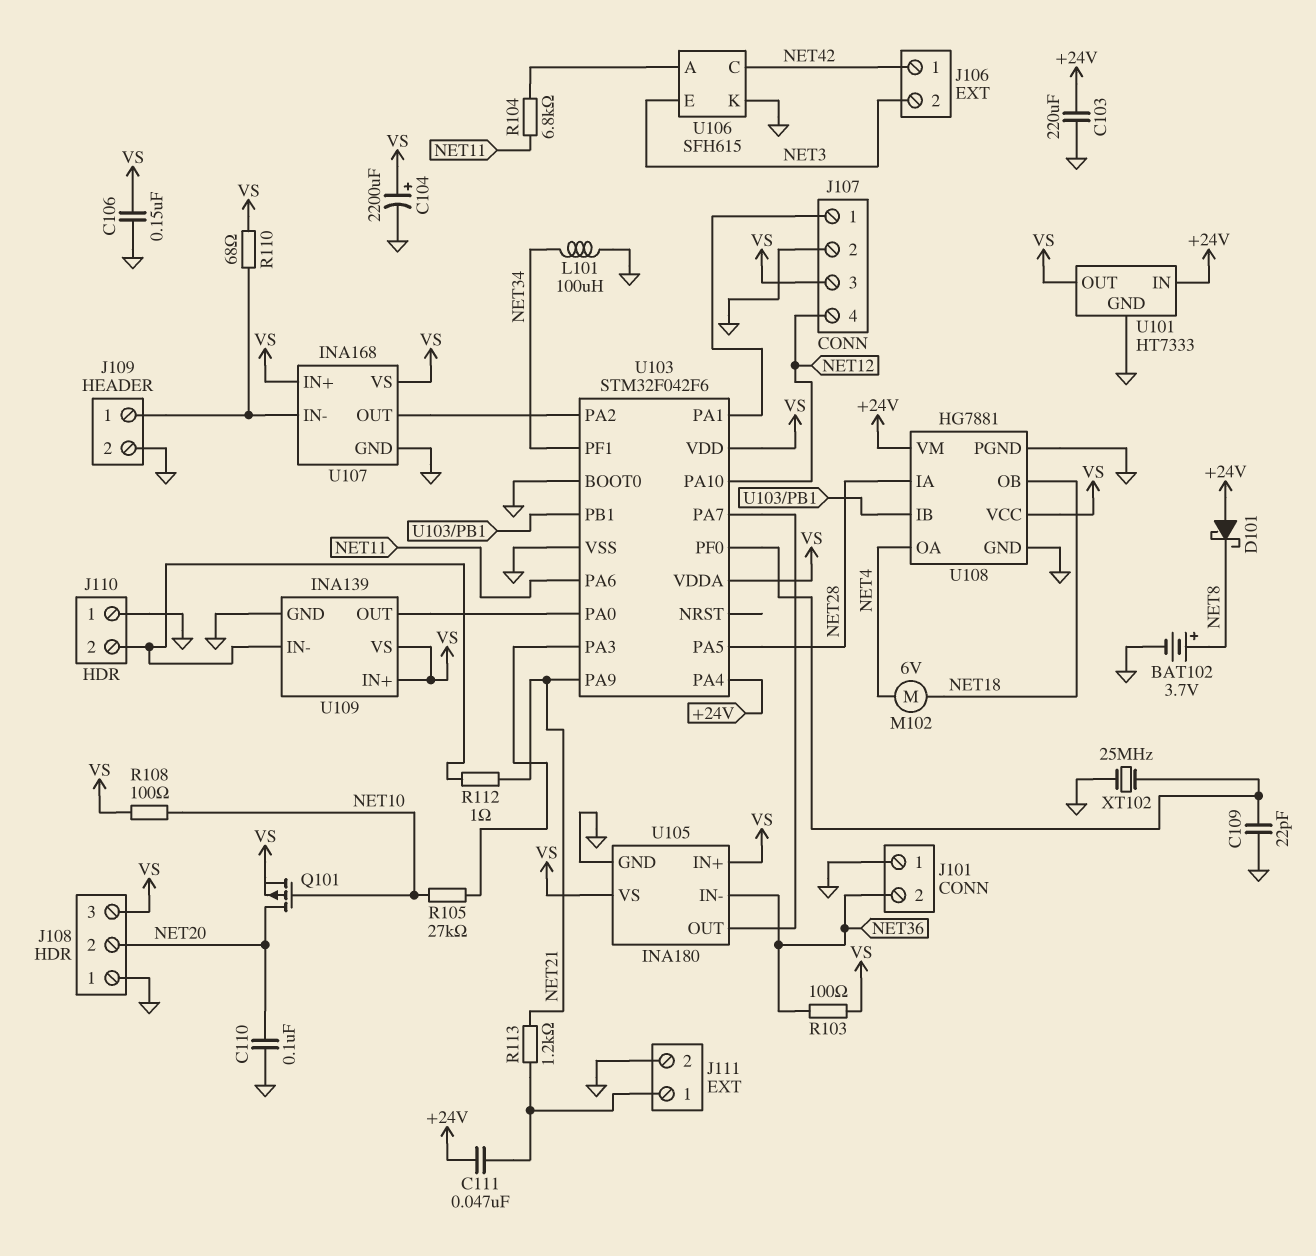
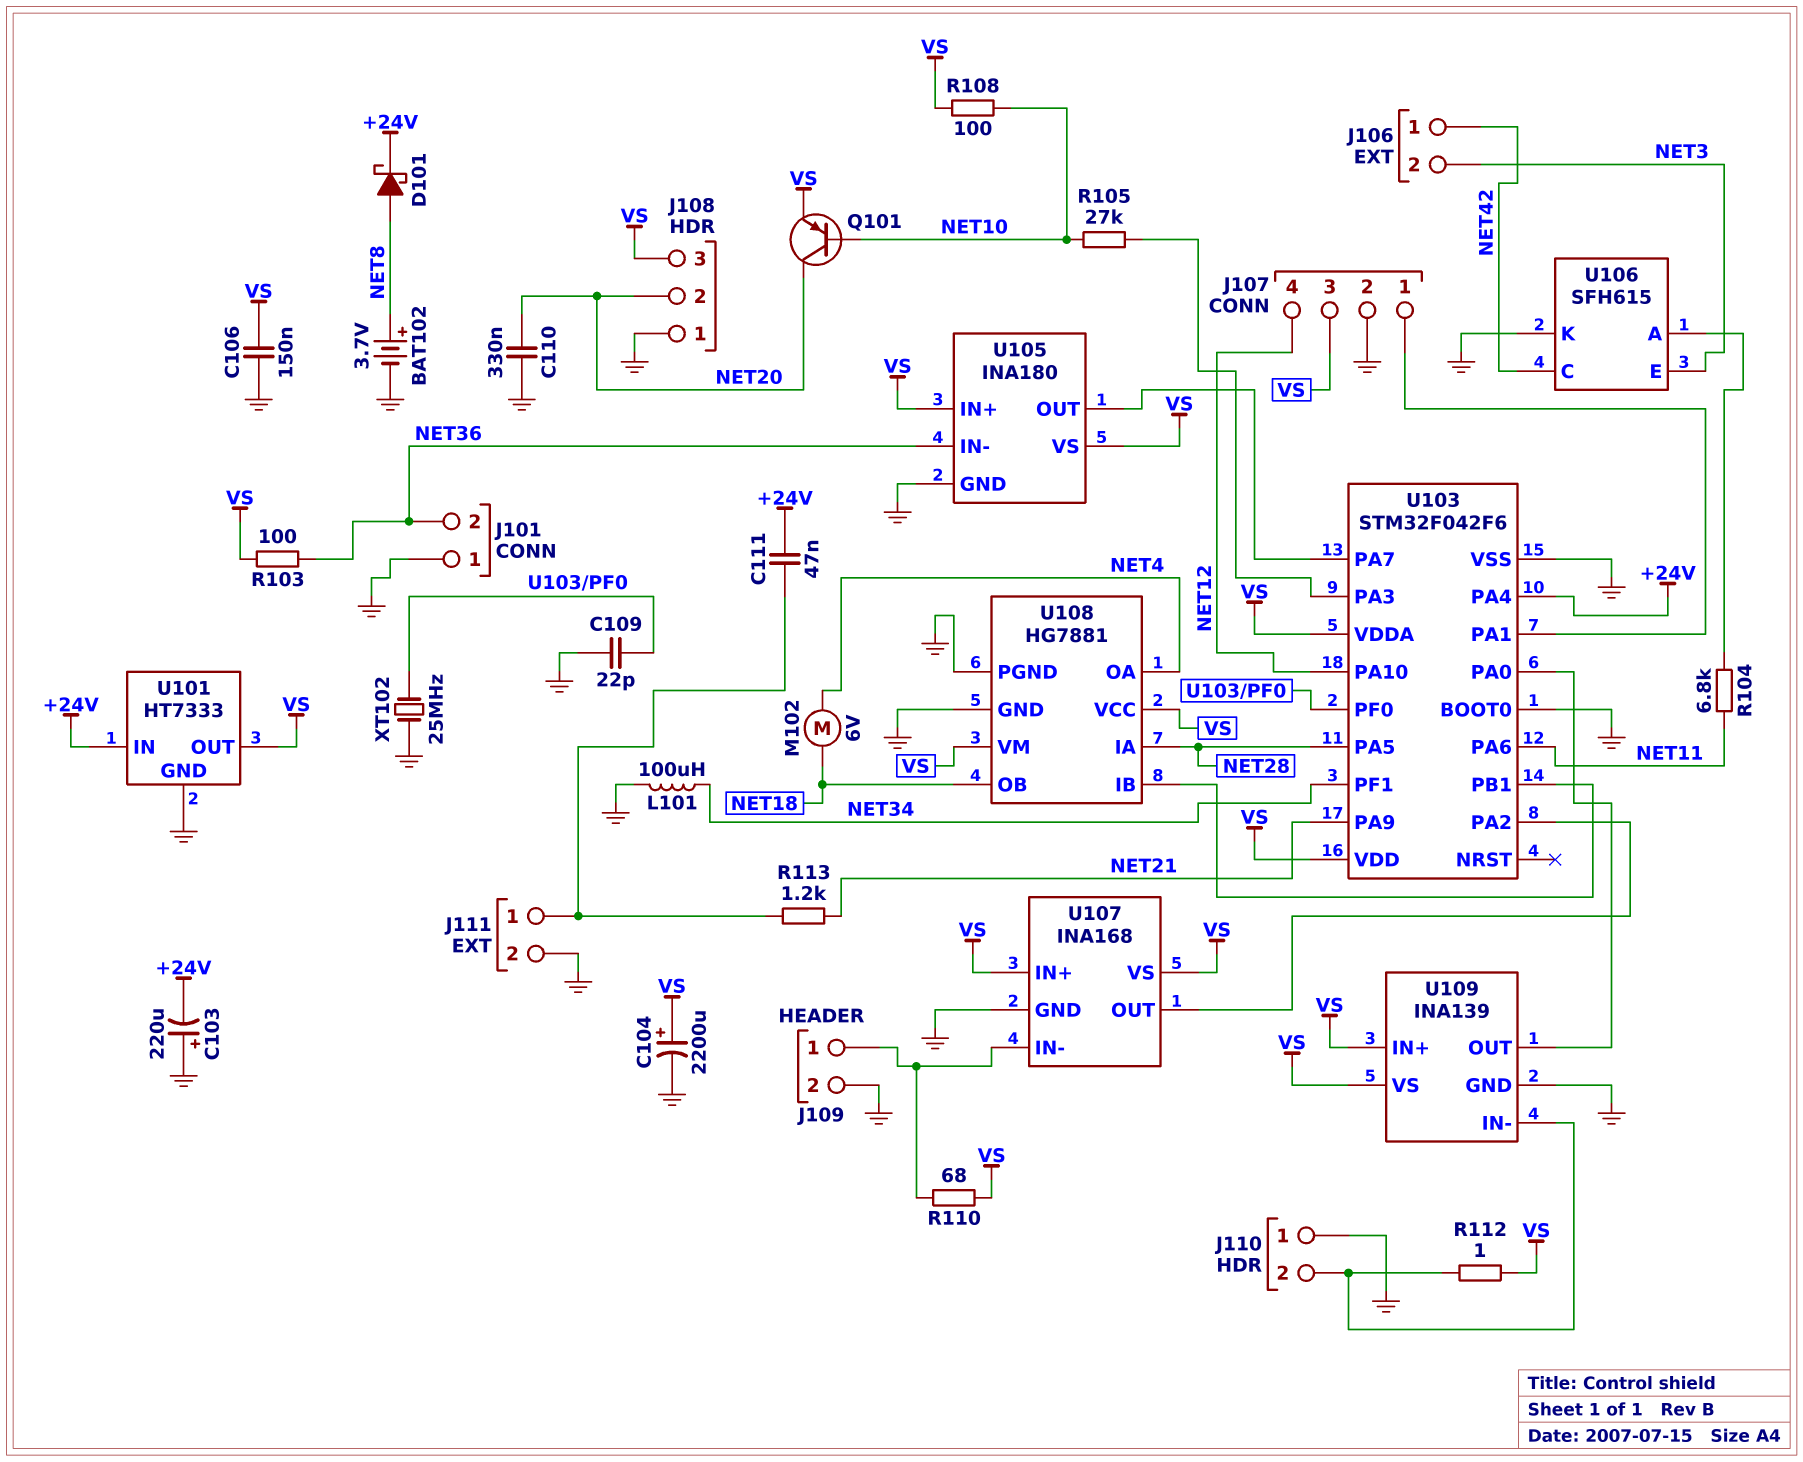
C103: 220uF (+24V, GND) -> 220uF (plus GND, minus +24V)
C110: 100nF (GND, NET20) -> 330nF (GND, NET20)
D101: schottky (A +24V, K NET8) -> schottky (A NET8, K +24V)
Q101: PMOS (G NET10, D NET20, S VS) -> PNP (B NET10, C NET20, E VS)
R112: 1 (J110/2, NET21) -> 1 (J110/2, VS)
U108 pin VM: +24V -> VS

